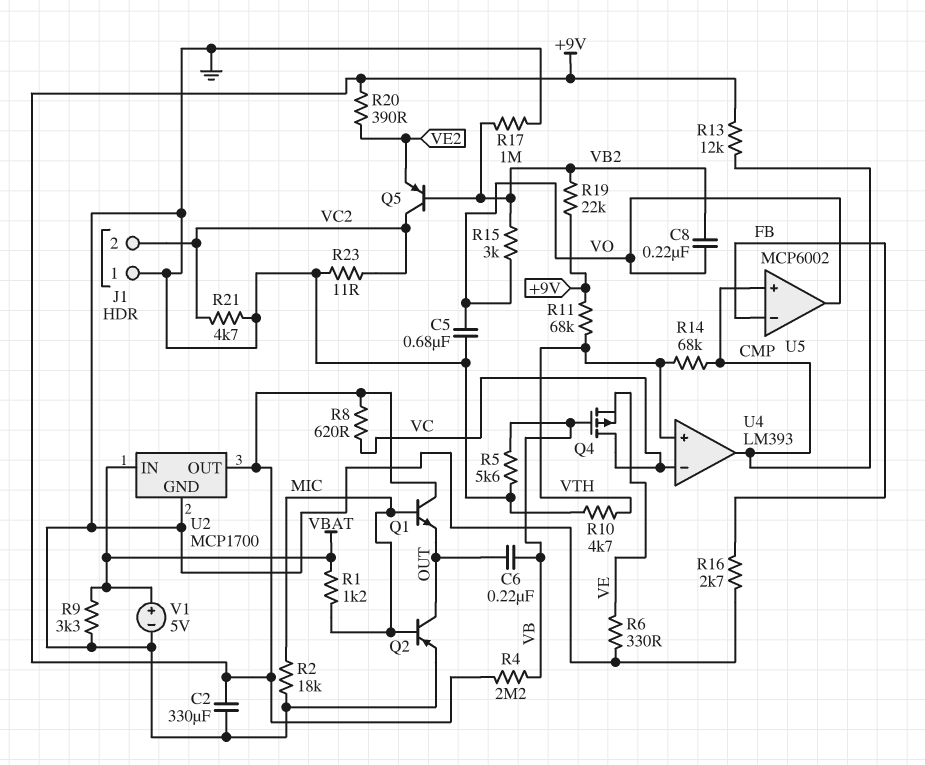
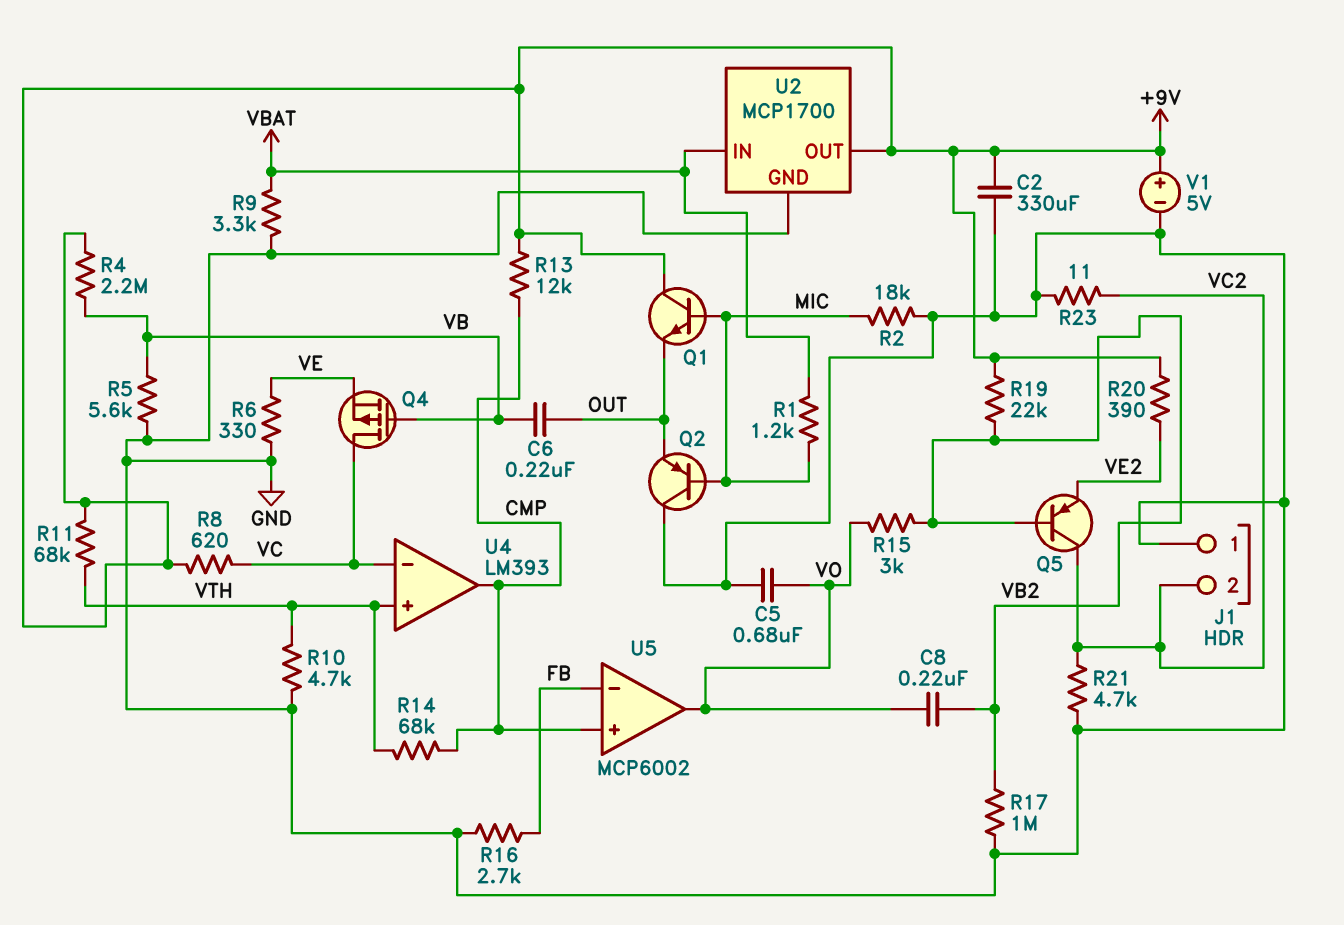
Q2: PNP (B MIC, C OUT, E GND) -> PNP (B MIC, C GND, E OUT)
V1: 5V (plus VBAT, minus GND) -> 5V (plus +9V, minus GND)

